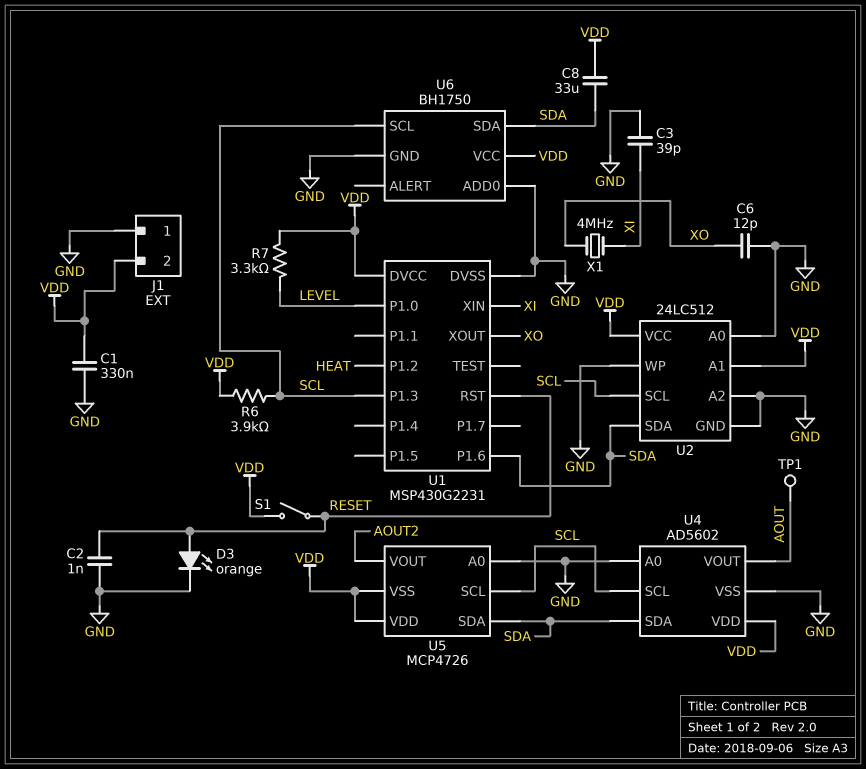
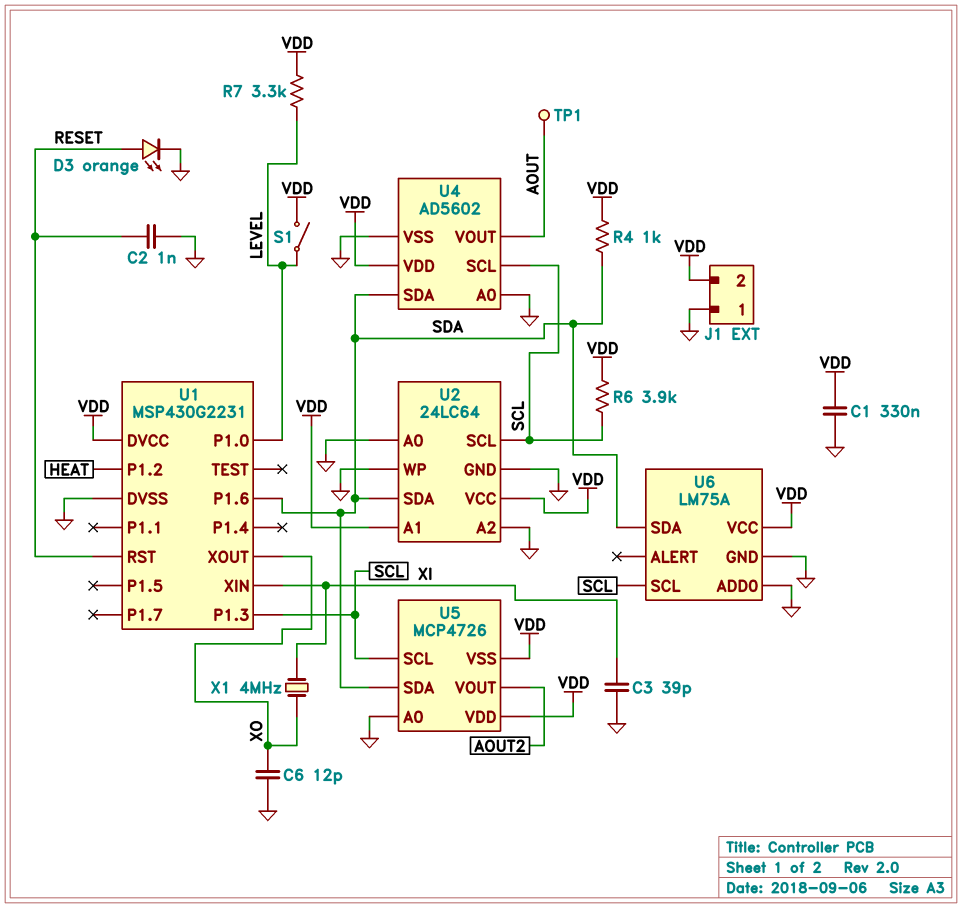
C8: 33uF (SDA, VDD) -> none
R4: none -> 1k (SDA, VDD)
S1: switch (RESET, VDD) -> switch (LEVEL, VDD)
U2: 24LC512 -> 24LC64
U6: BH1750 -> LM75A

